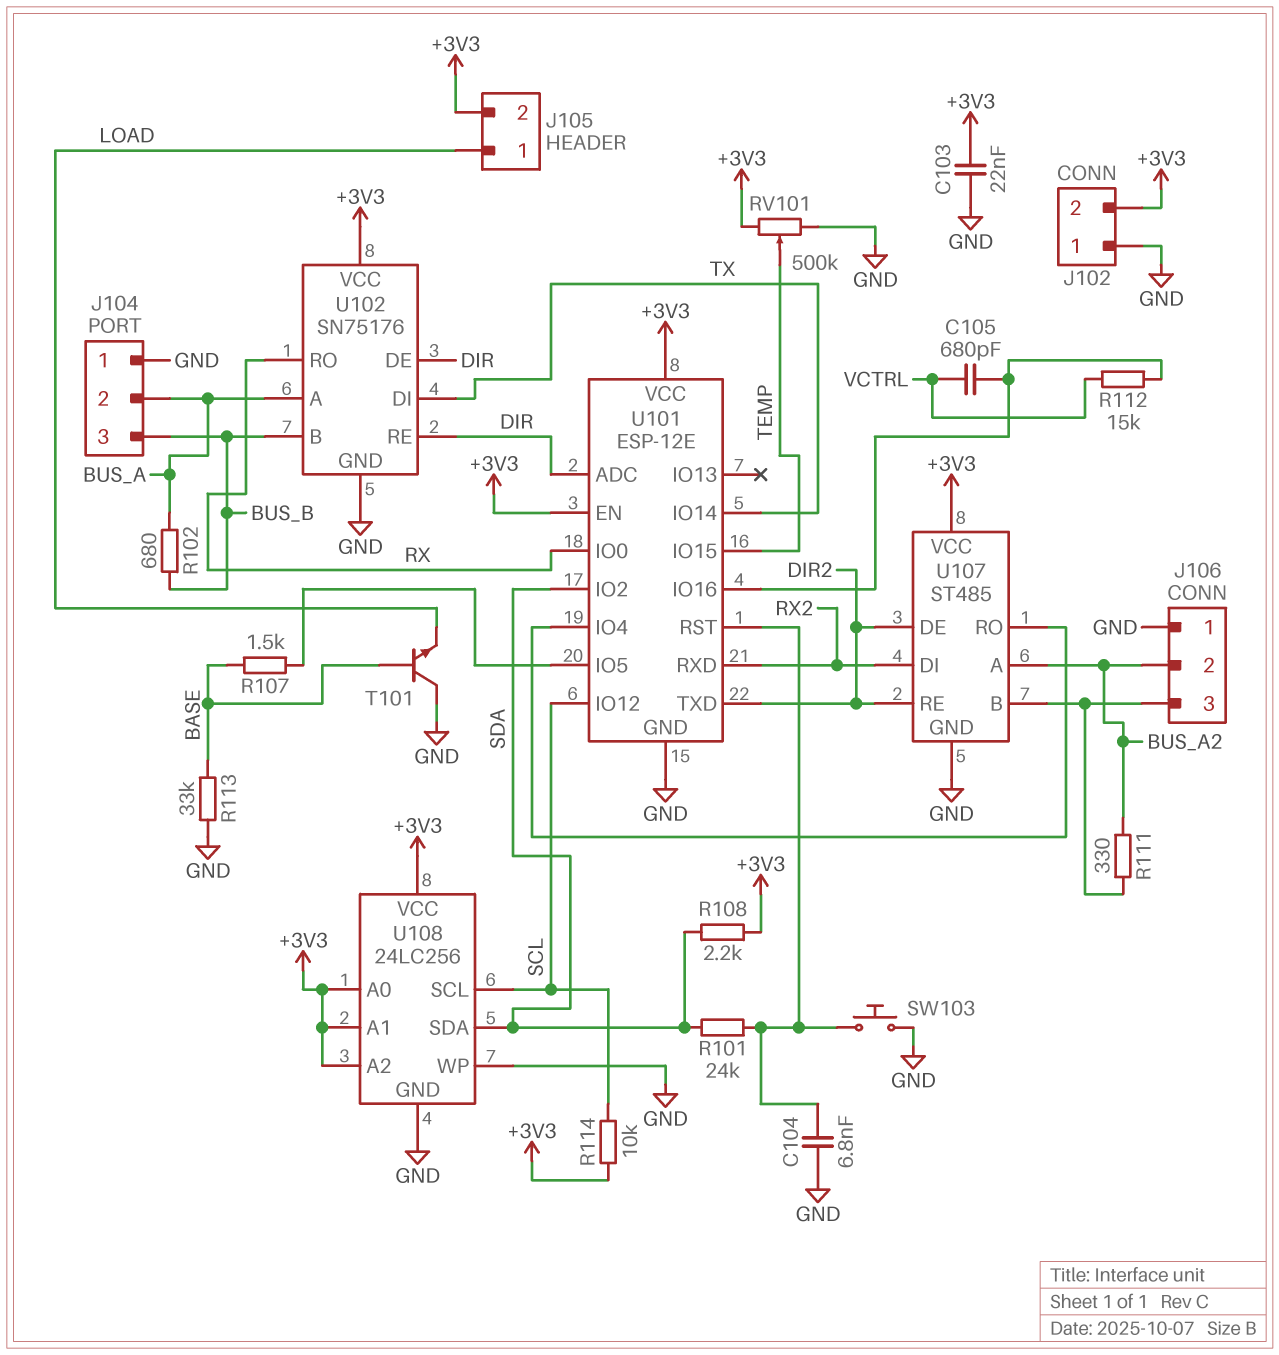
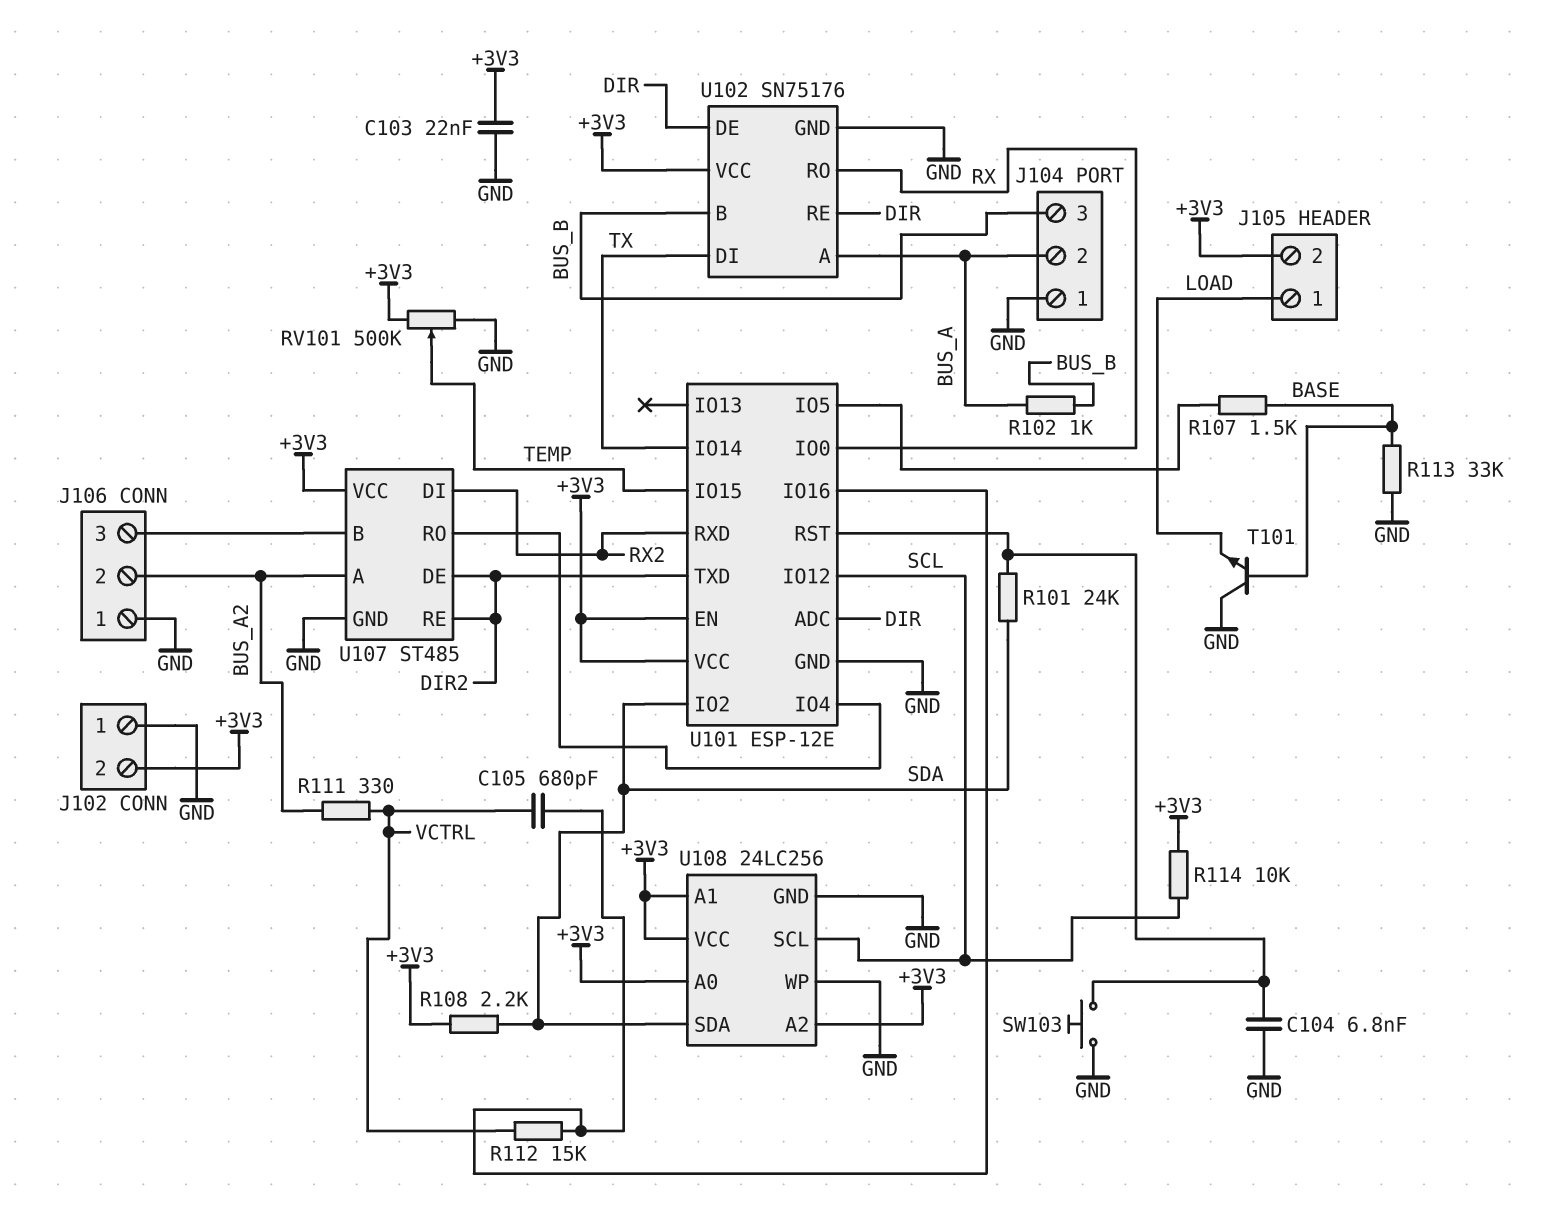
R102: 680 (BUS_A, BUS_B) -> 1k (BUS_A, BUS_B)
R111: 330 (BUS_A2, J106/3) -> 330 (BUS_A2, VCTRL)

